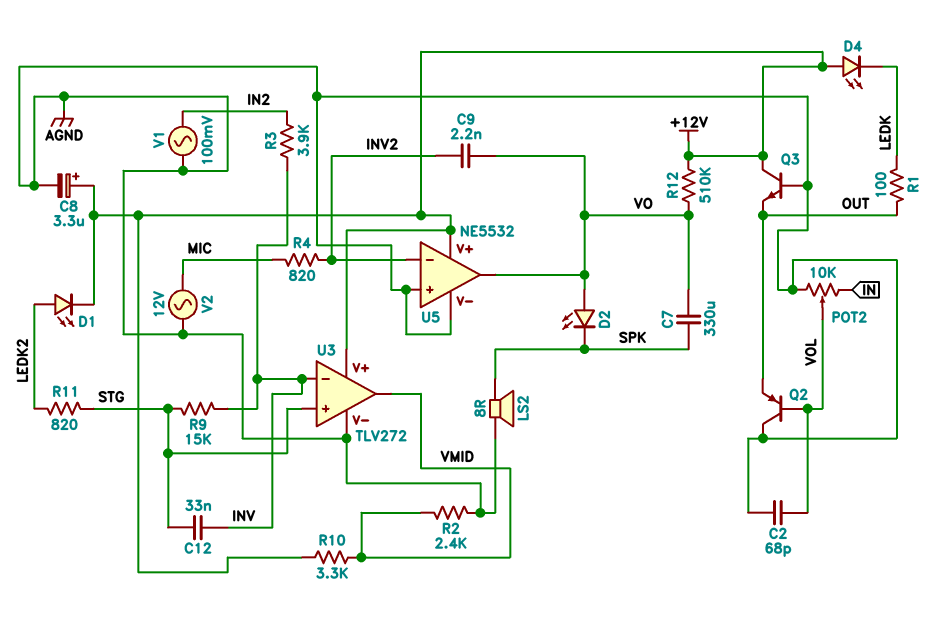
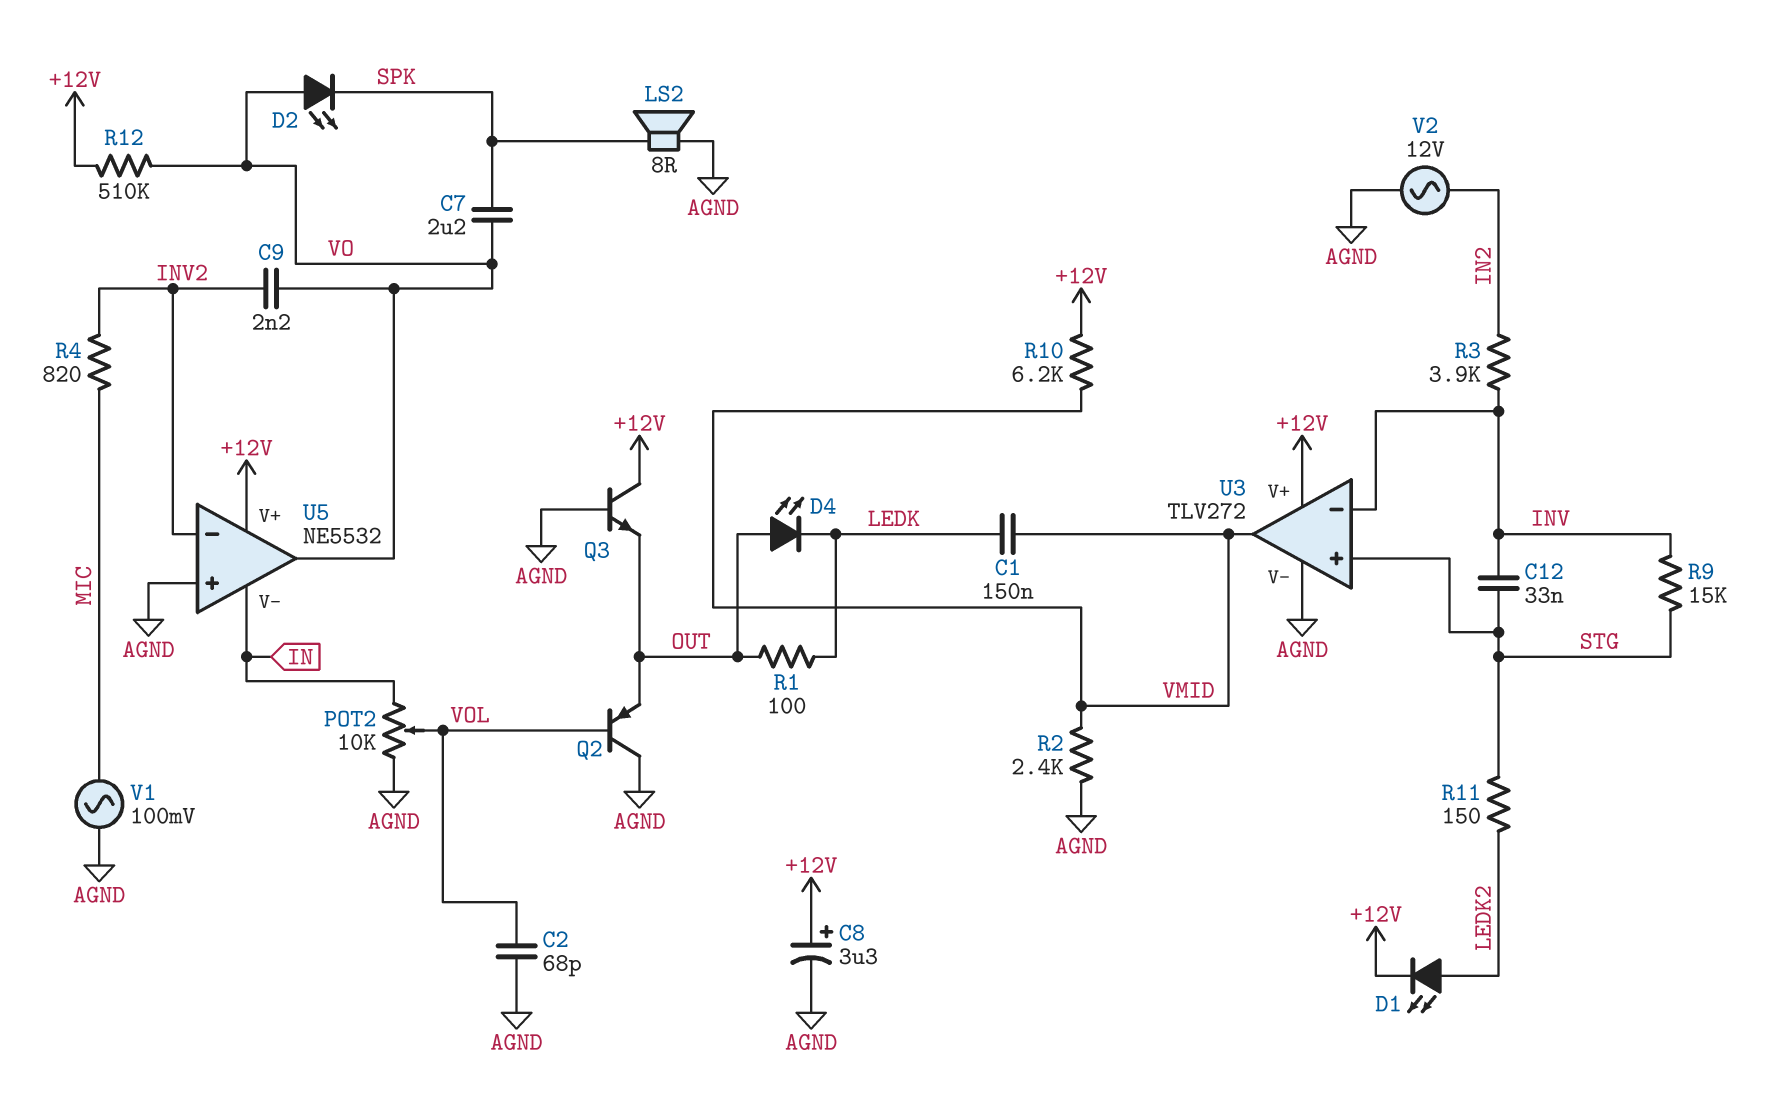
C1: none -> 150nF (LEDK, VMID)
C7: 330uF (SPK, VO) -> 2.2uF (SPK, VO)
D4: LED (A +12V, K LEDK) -> LED (A OUT, K LEDK)
R10: 3.3k (+12V, VMID) -> 6.2k (+12V, VMID)
R11: 820 (LEDK2, STG) -> 150 (LEDK2, STG)
U5 pin V-: AGND -> IN
V1: AC 100mV (AGND, IN2) -> AC 100mV (AGND, MIC)
V2: AC 12V (AGND, MIC) -> AC 12V (AGND, IN2)

